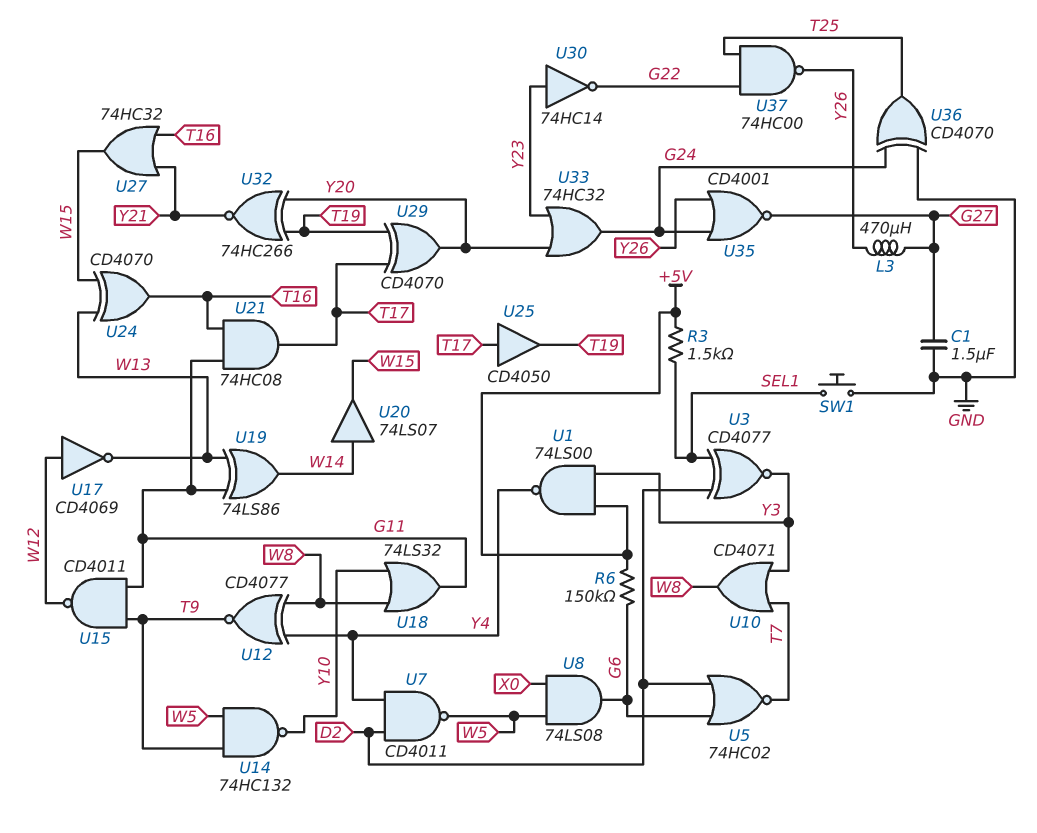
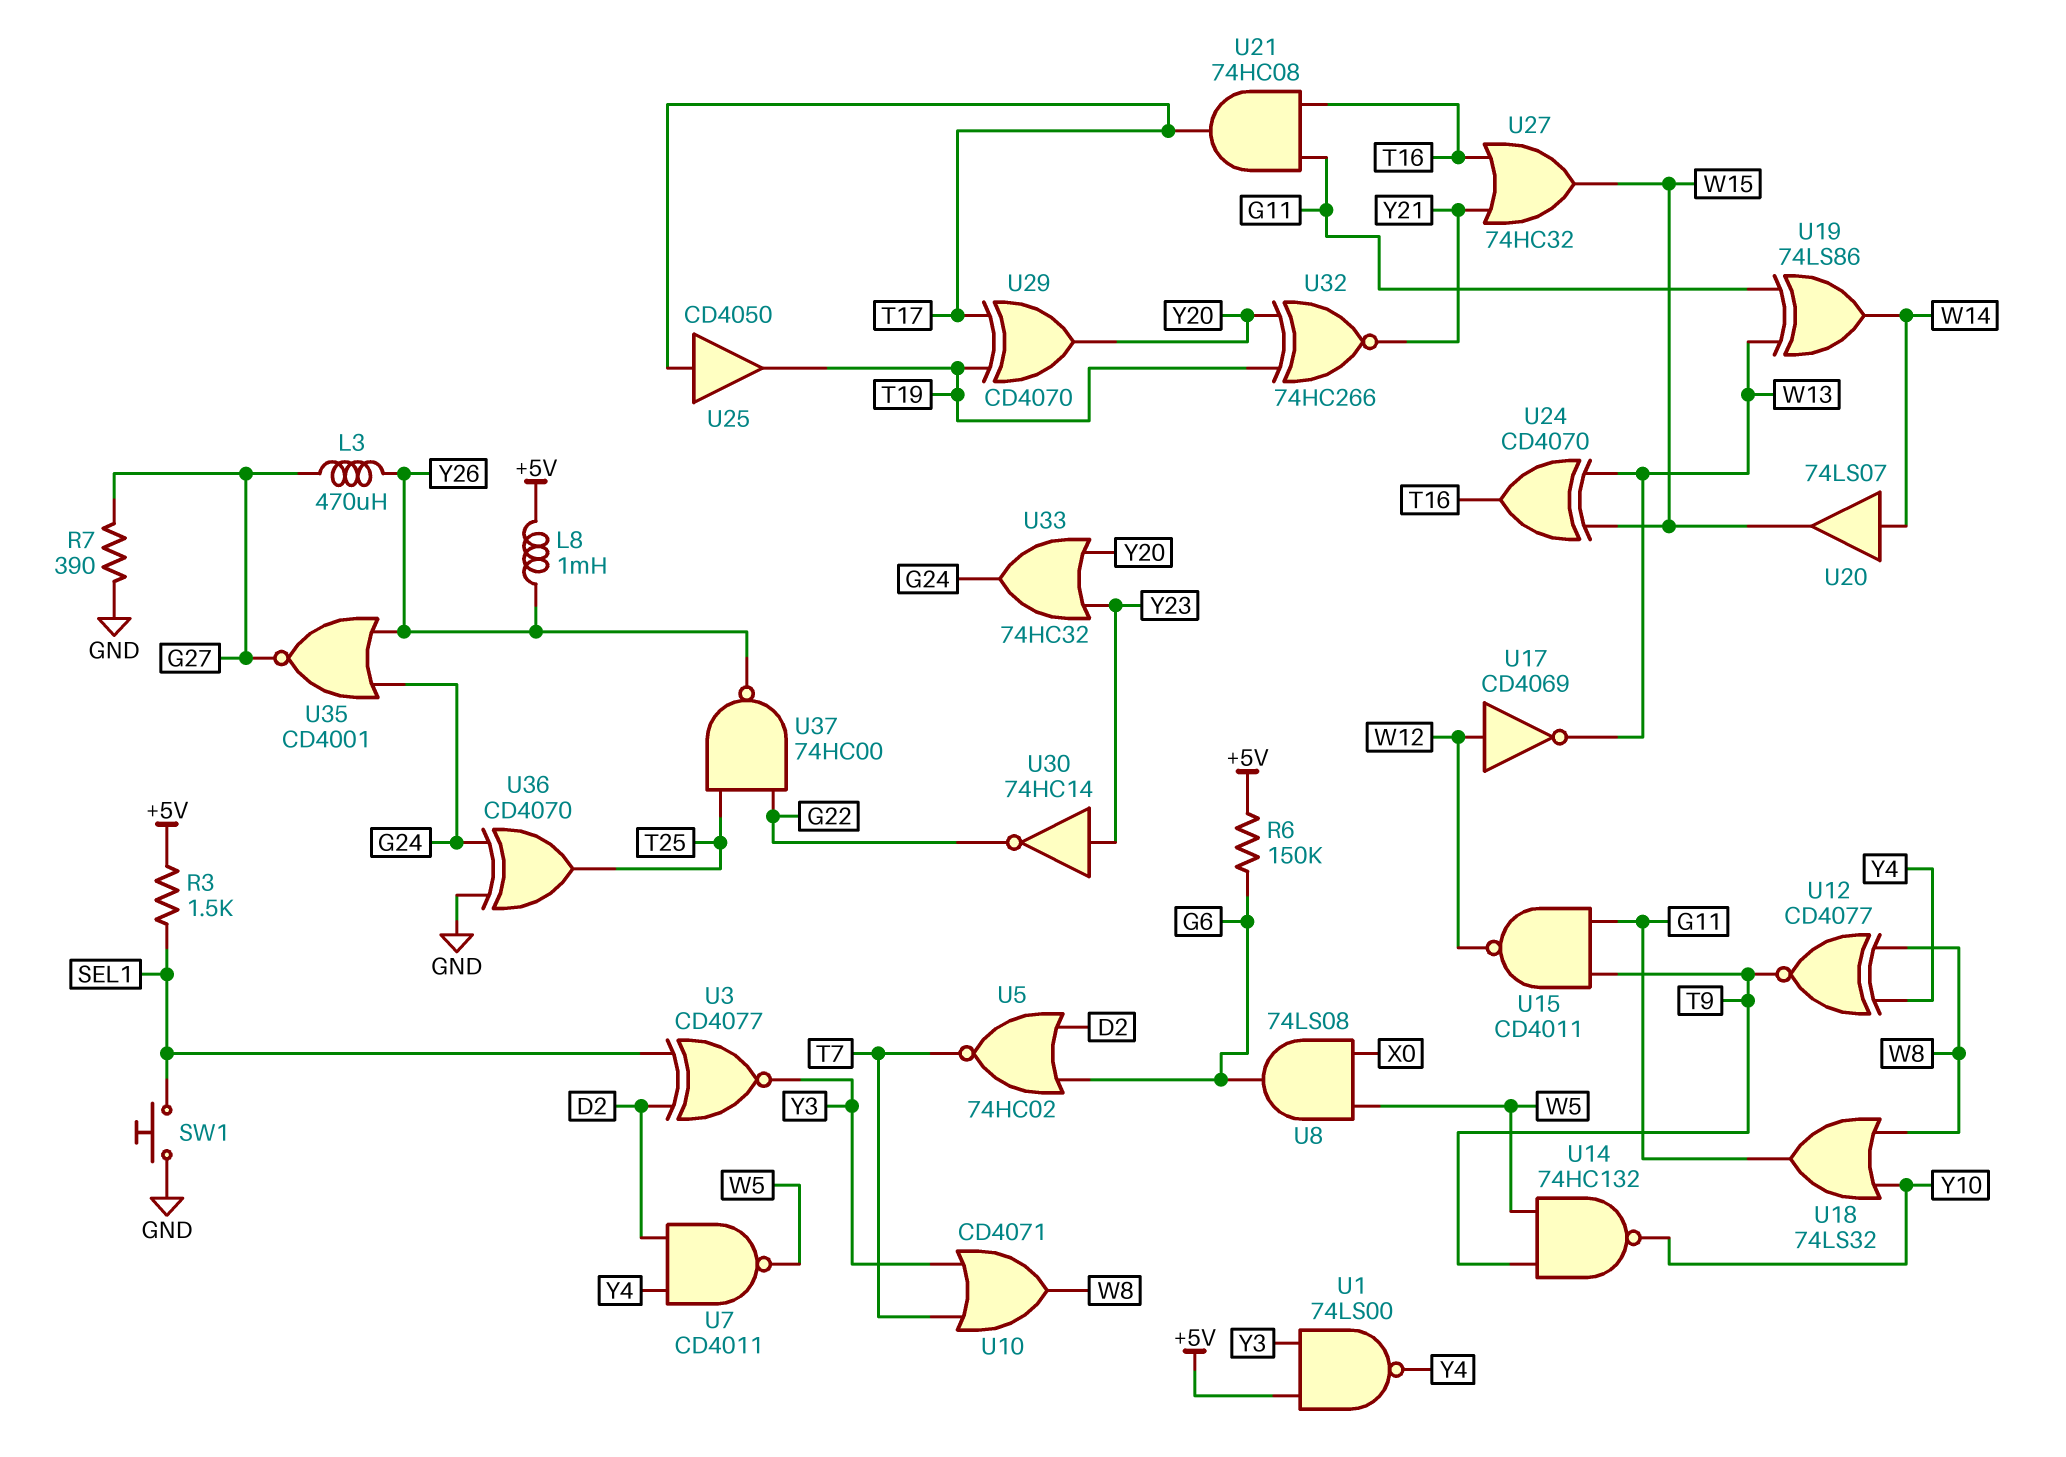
C1: 1.5uF (G27, GND) -> none
L8: none -> 1mH (+5V, Y26)
R7: none -> 390 (G27, GND)

